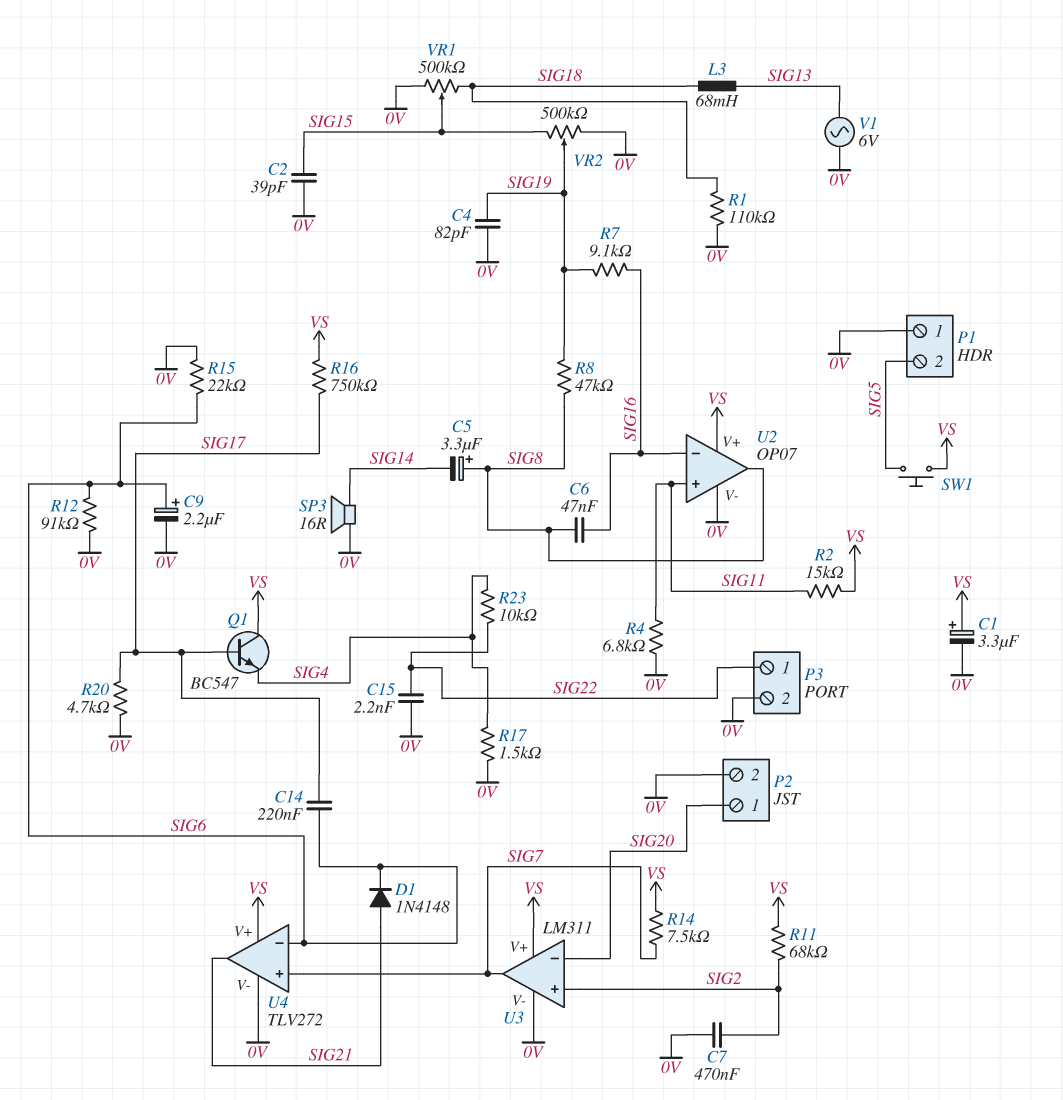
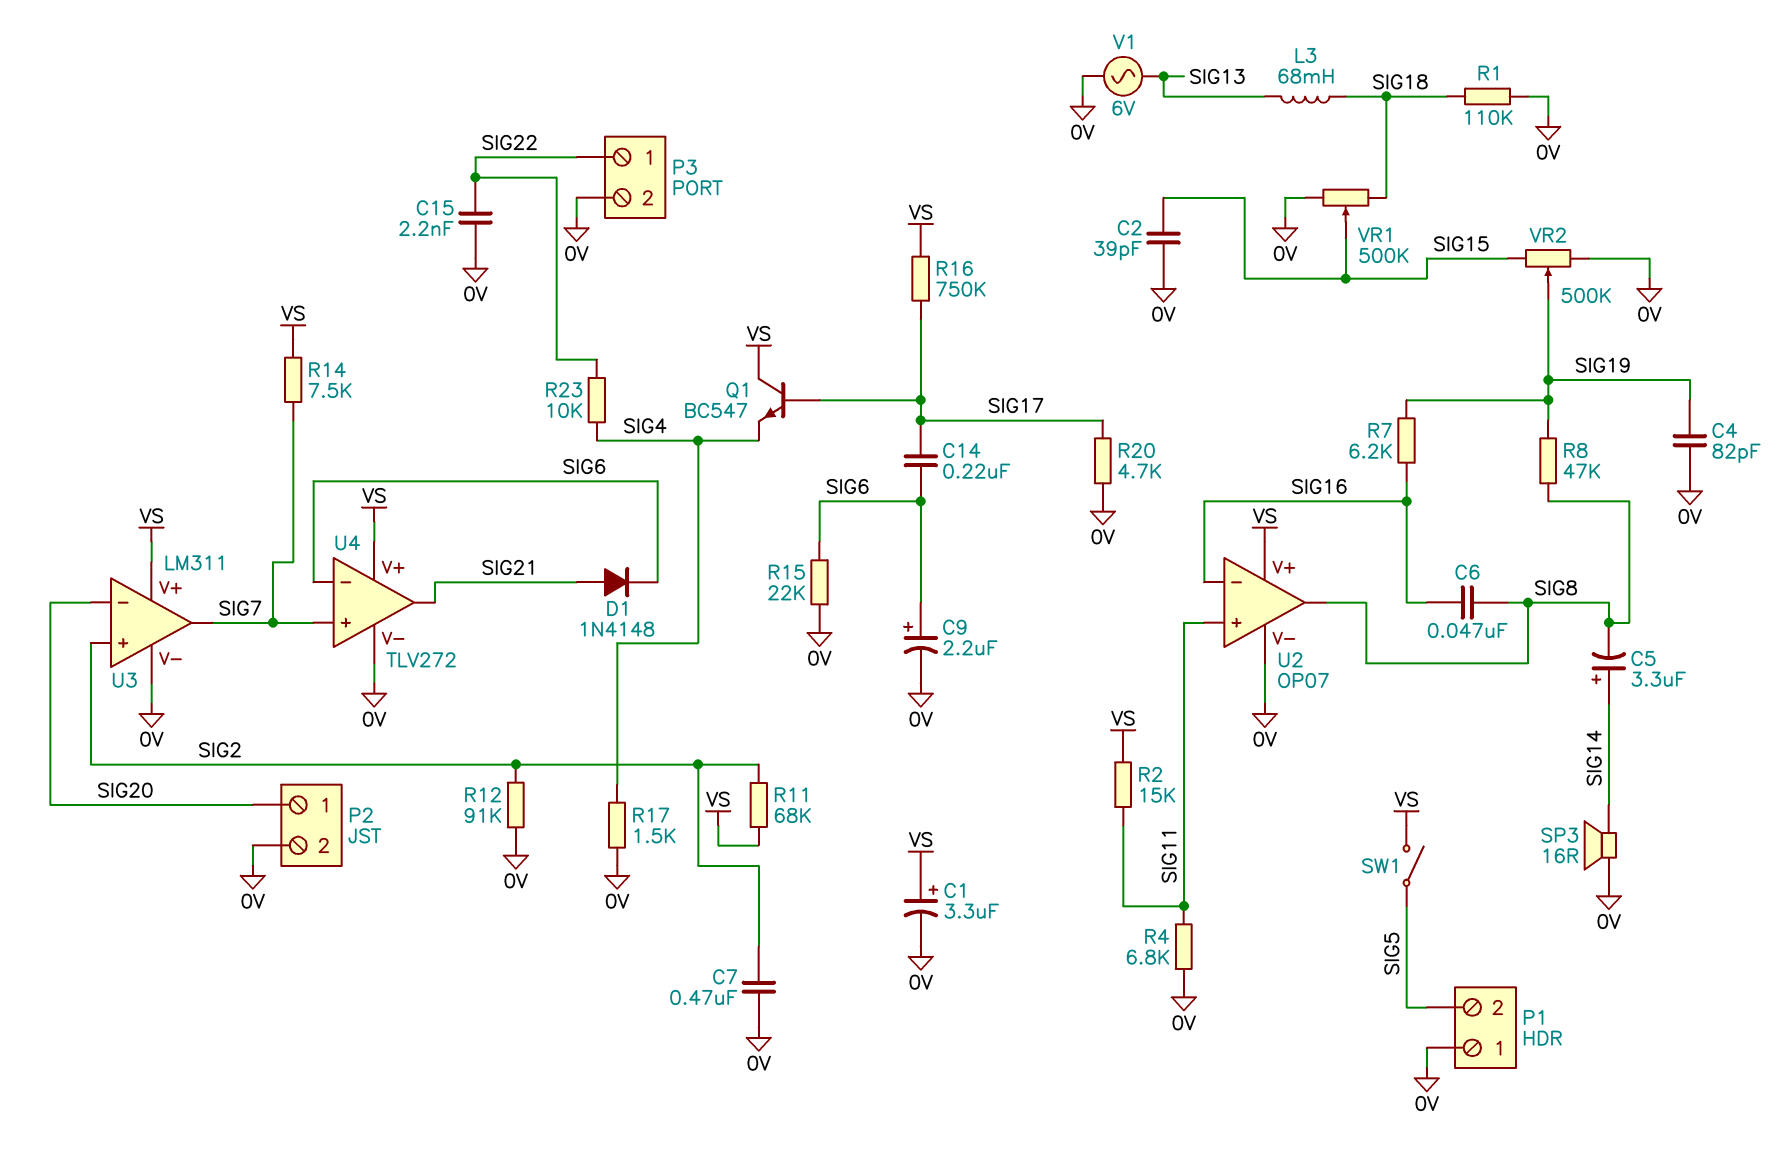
C5: 3.3uF (plus SIG8, minus SIG14) -> 3.3uF (plus SIG14, minus SIG8)
R7: 9.1k (SIG16, SIG19) -> 6.2k (SIG16, SIG19)
R12: 91k (0V, SIG6) -> 91k (0V, SIG2)
SW1: button (SIG5, VS) -> switch (SIG5, VS)

